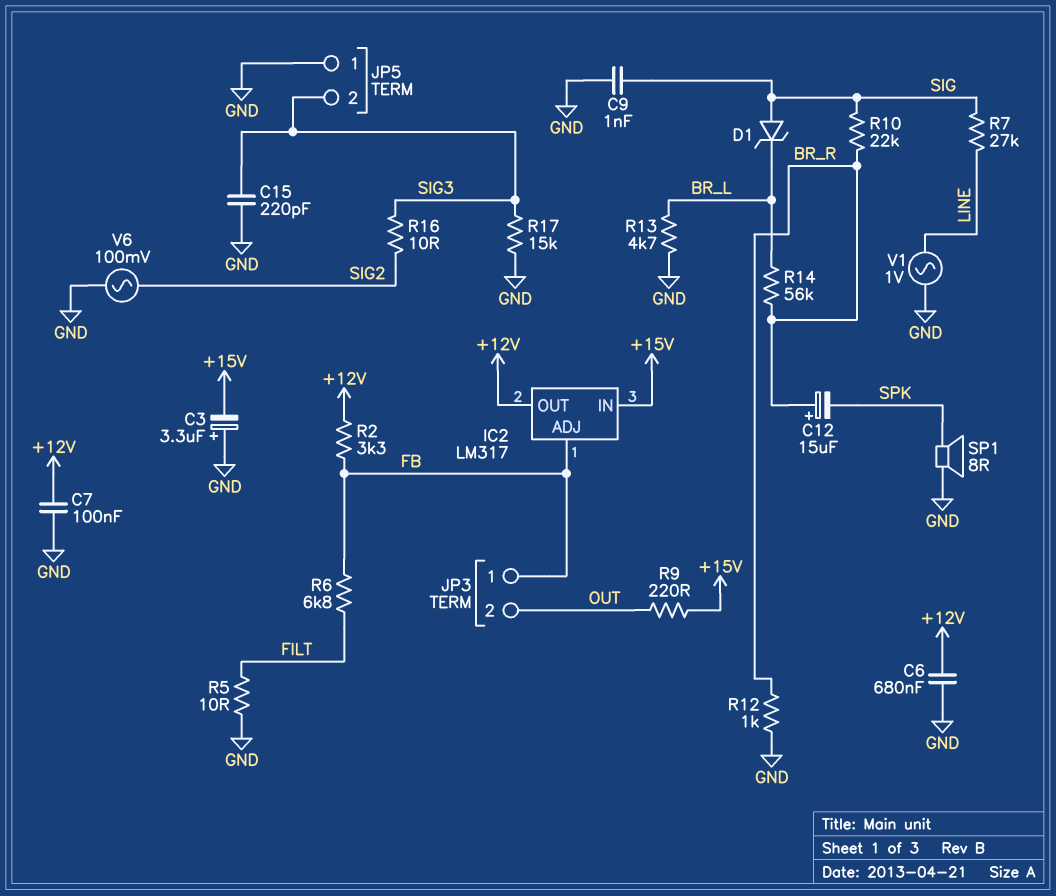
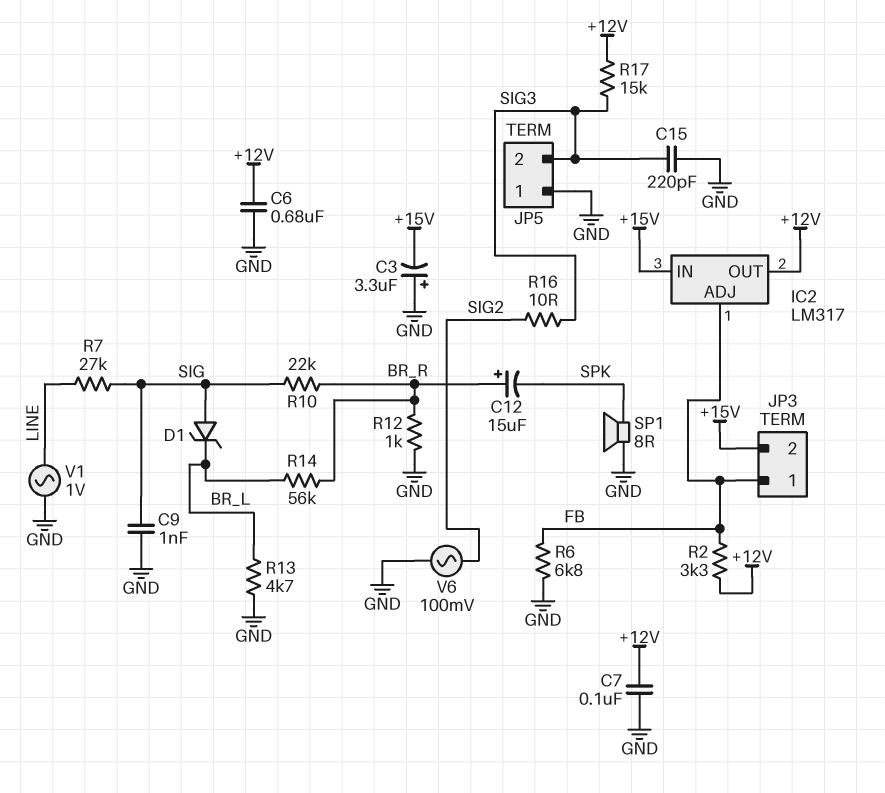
JP3 pin 2: OUT -> +15V
R5: 10 (FILT, GND) -> none
R6: 6.8k (FB, FILT) -> 6.8k (FB, GND)
R9: 220 (+15V, OUT) -> none
R17: 15k (GND, SIG3) -> 15k (+12V, SIG3)

